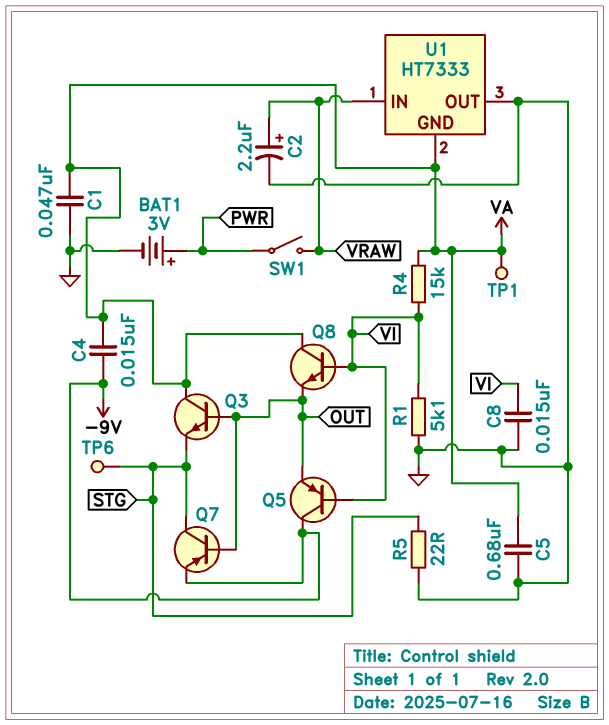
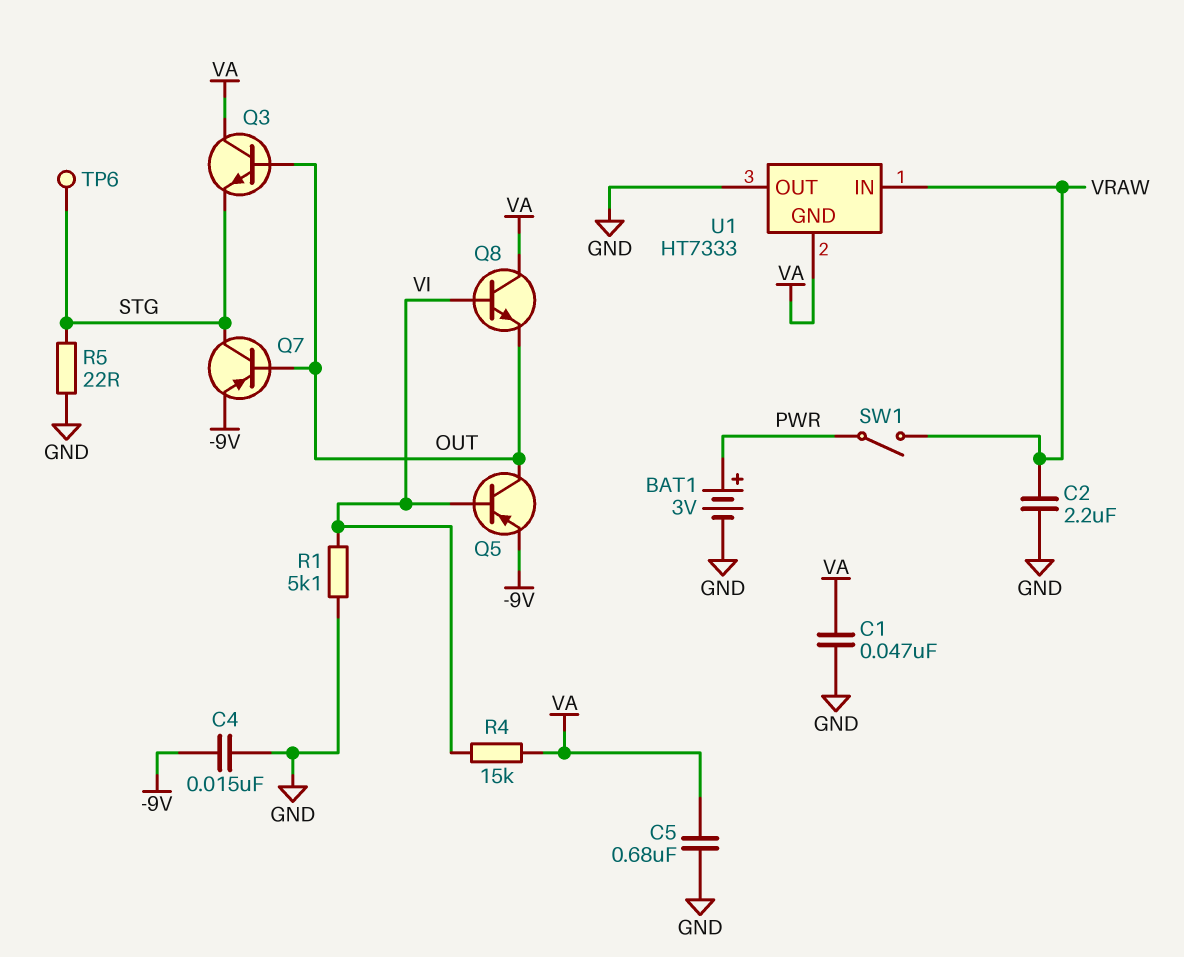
C2: 2.2uF (plus VRAW, minus GND) -> 2.2uF (GND, VRAW)
C4: 15nF (-9V, VA) -> 15nF (-9V, GND)
C8: 15nF (GND, VI) -> none
Q5: PNP (B VI, C -9V, E OUT) -> PNP (B VI, C OUT, E -9V)
TP1: test point (VA) -> none

